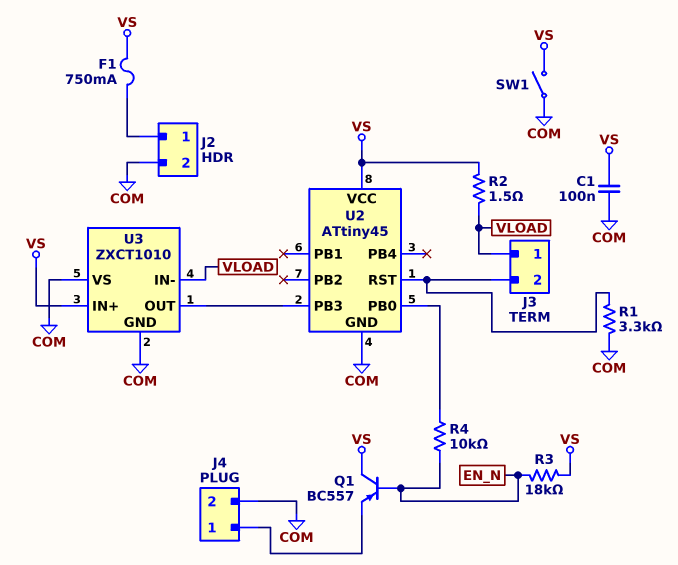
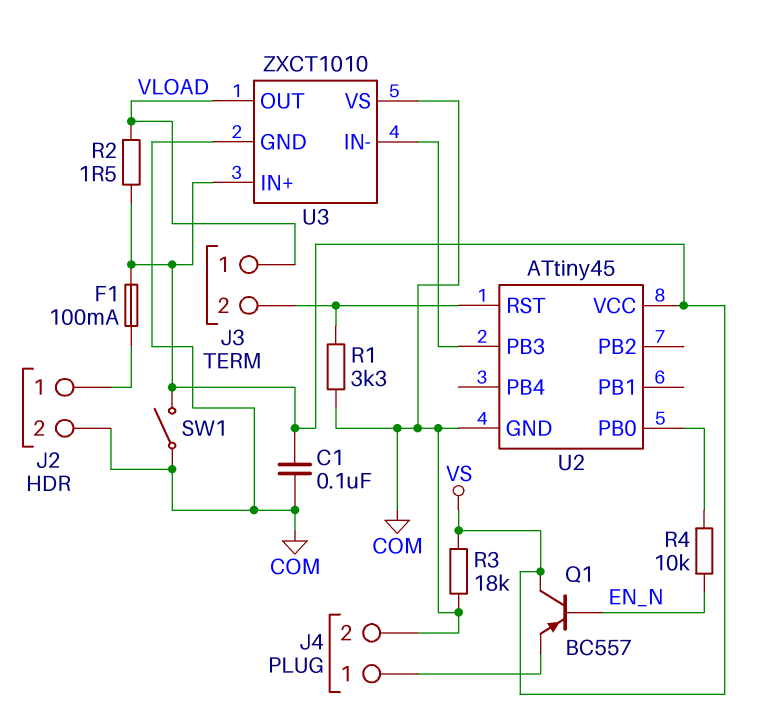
F1: 750mA (J2/1, VS) -> 100mA (J2/1, VS)
R3: 18k (EN_N, VS) -> 18k (COM, VS)
U3 pin IN-: VLOAD -> U2/PB3
U3 pin OUT: U2/PB3 -> VLOAD

